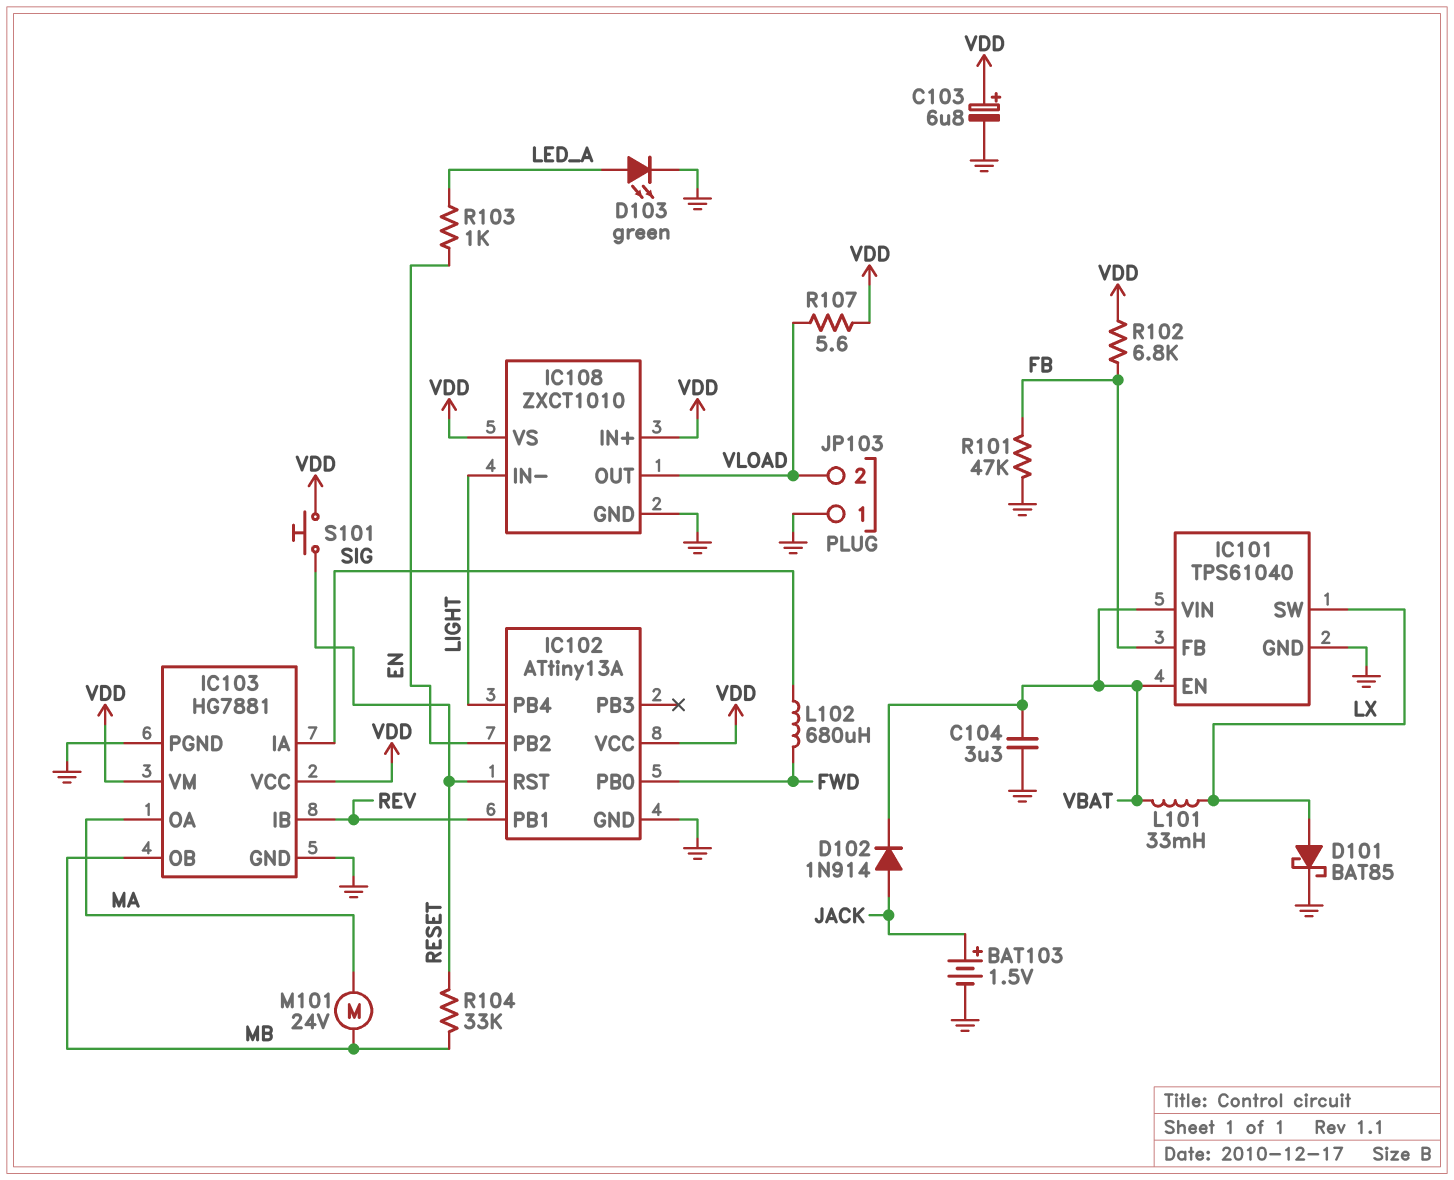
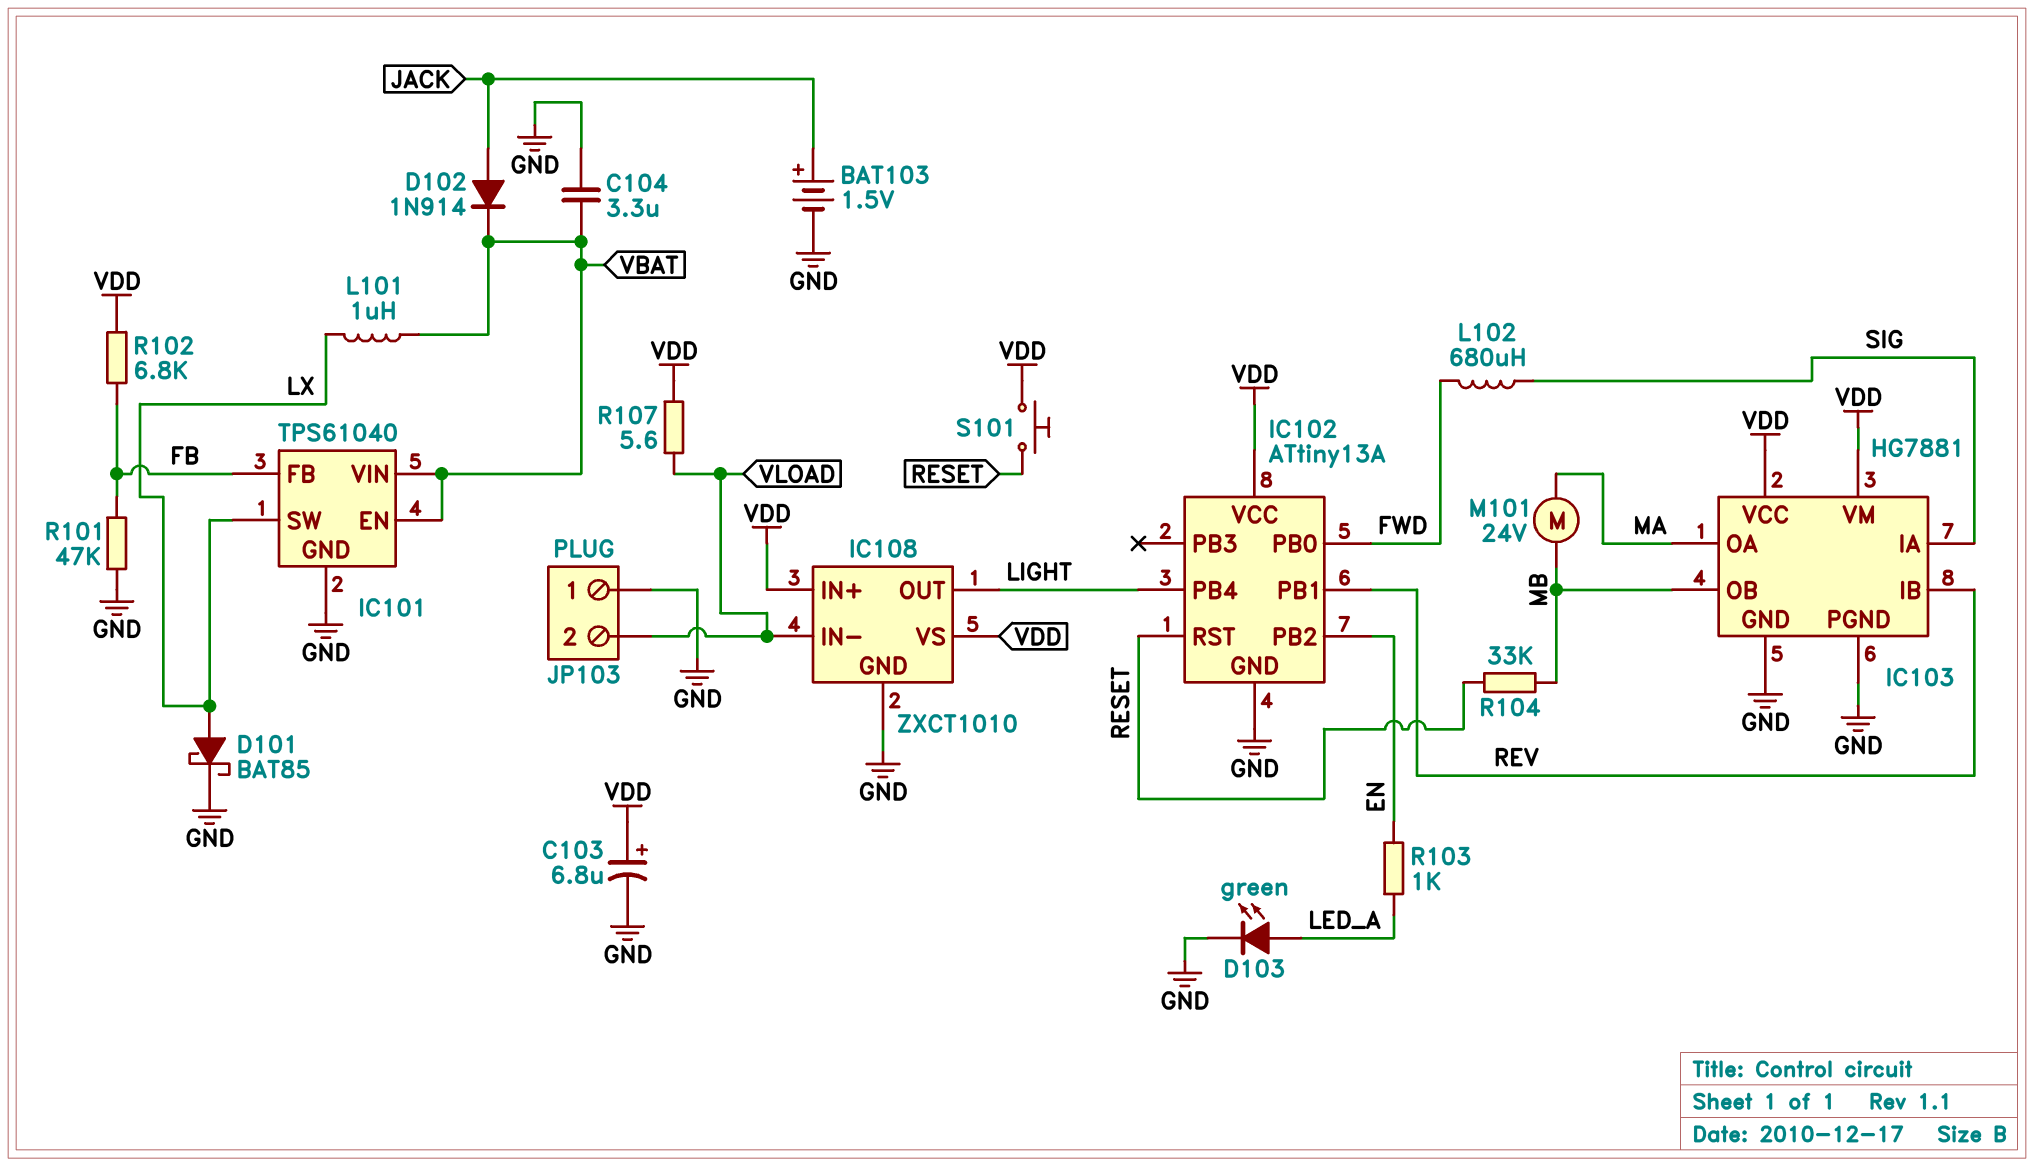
IC108 pin IN-: LIGHT -> VLOAD
IC108 pin OUT: VLOAD -> LIGHT
L101: 33mH (LX, VBAT) -> 1uH (LX, VBAT)

